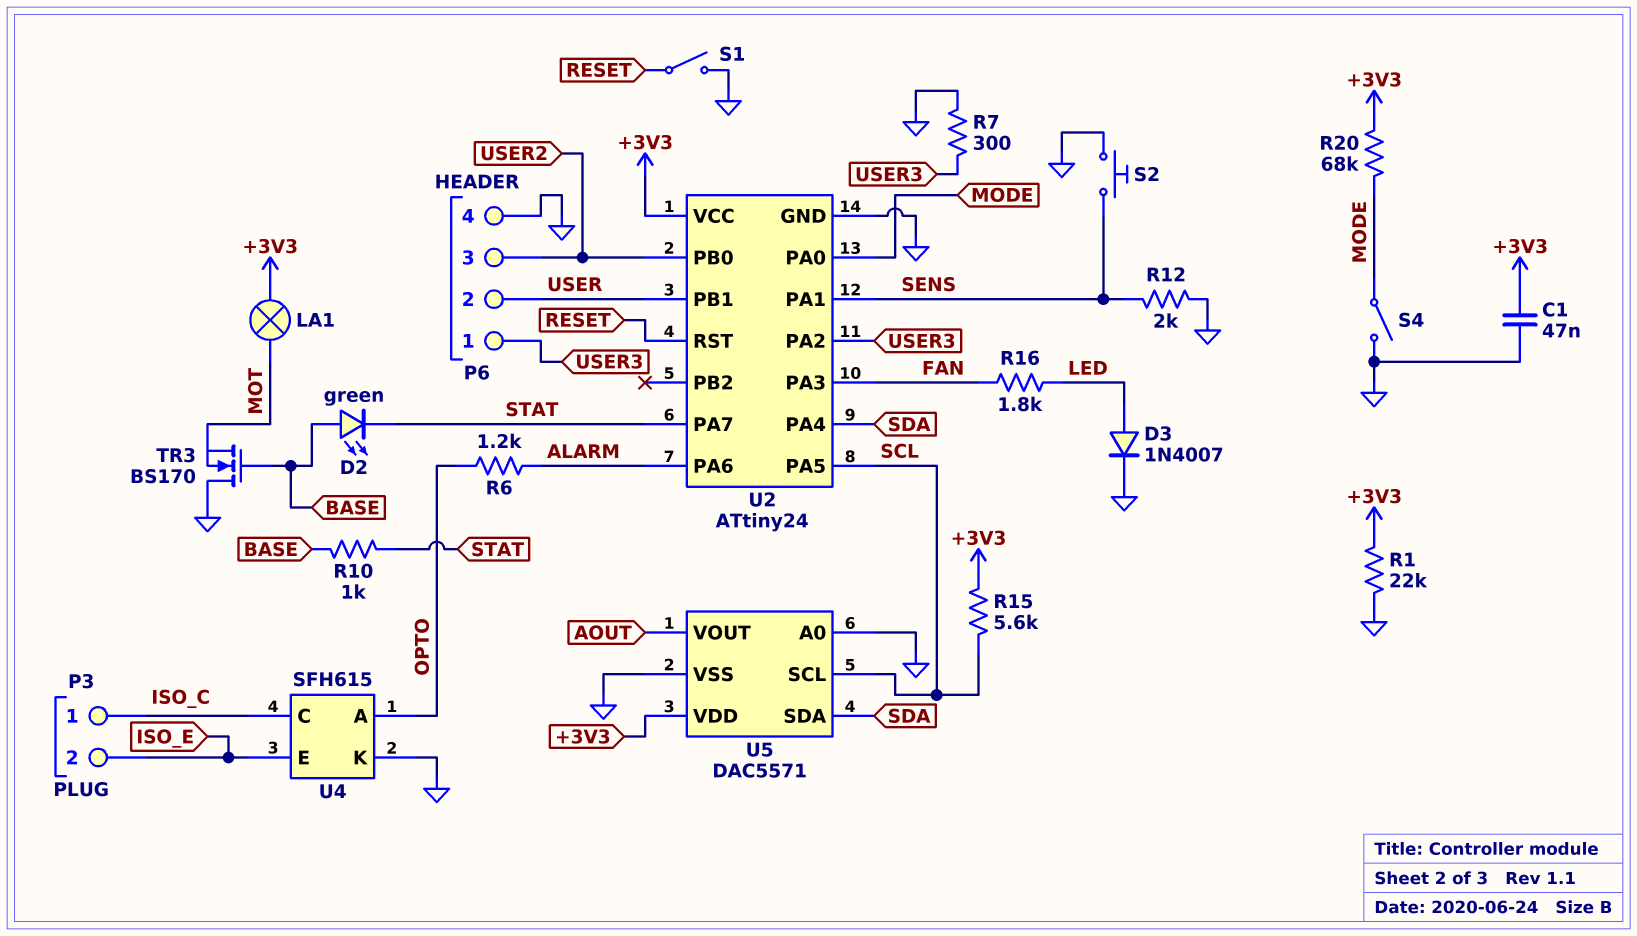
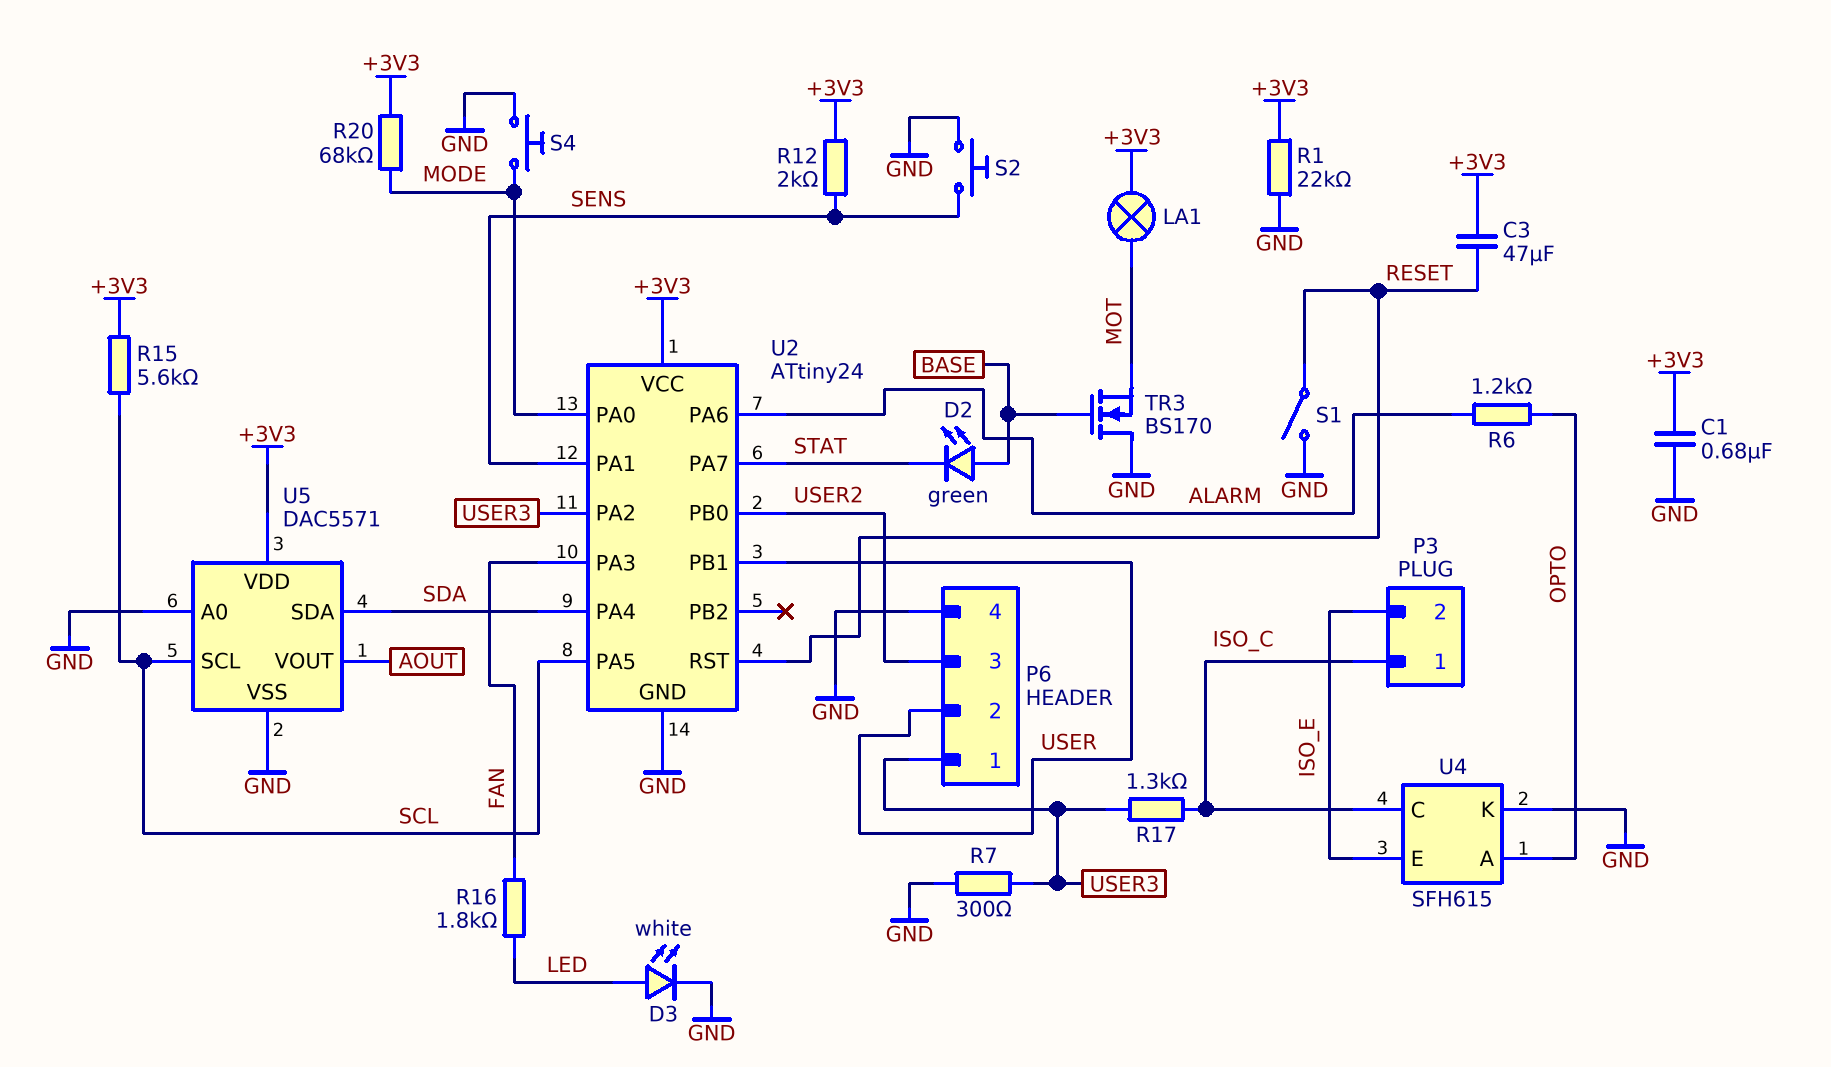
C1: 47nF (+3V3, GND) -> 680nF (+3V3, GND)
C3: none -> 47uF (+3V3, RESET)
D3: diode 1N4007 (A LED, K GND) -> LED white (A LED, K GND)
R10: 1k (BASE, STAT) -> none
R12: 2k (GND, SENS) -> 2k (+3V3, SENS)
R17: none -> 1.3k (ISO_C, USER3)
S4: switch (GND, MODE) -> button (GND, MODE)

